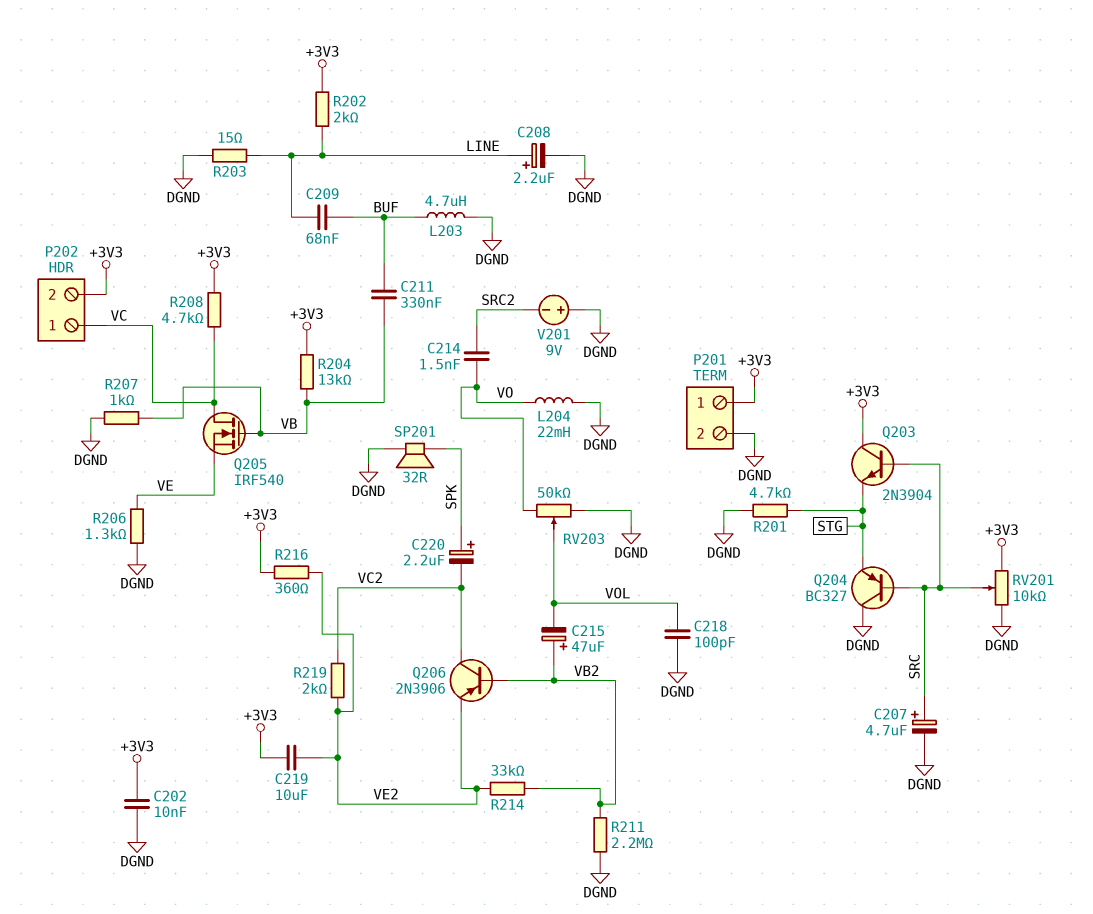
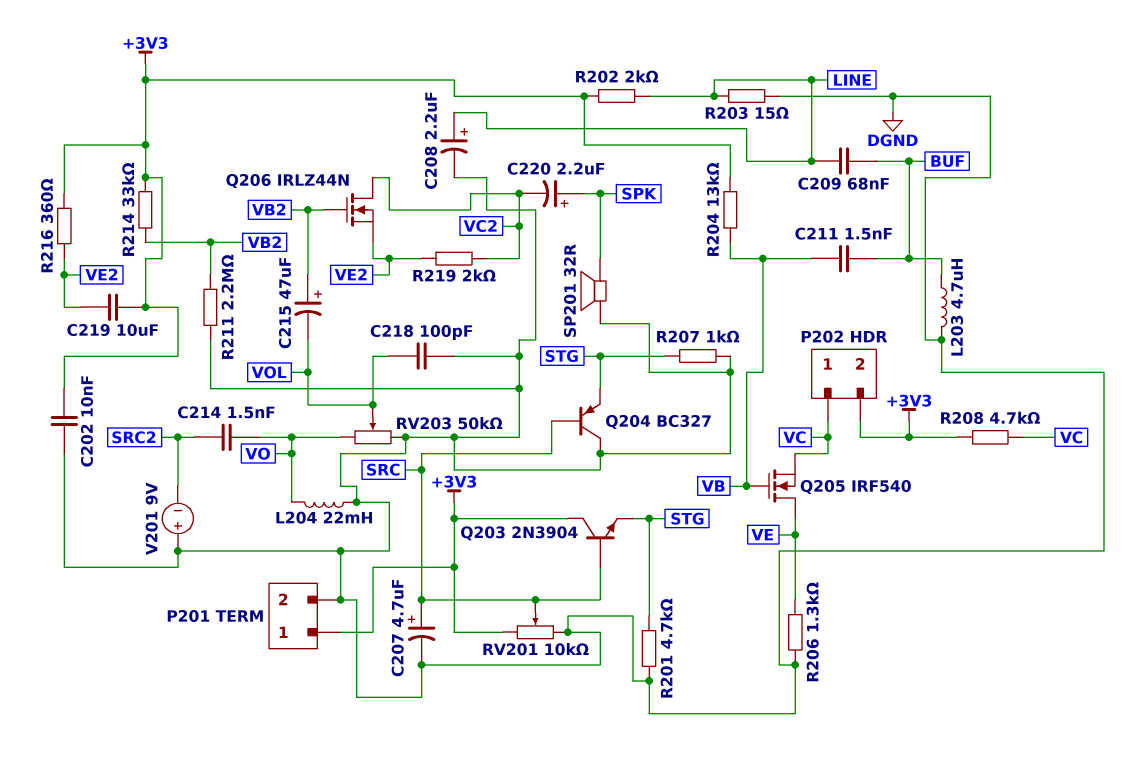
C211: 330nF (BUF, VB) -> 1.5nF (BUF, VB)
Q205: NMOS IRF540 (G VB, D VC, S VE) -> NMOS IRF540 (G VB, D VE, S VC)
Q206: PNP 2N3906 (B VB2, C VC2, E VE2) -> NMOS IRLZ44N (G VB2, D VC2, S VE2)
R207: 1k (DGND, VB) -> 1k (DGND, STG)
R214: 33k (VB2, VE2) -> 33k (+3V3, VB2)

